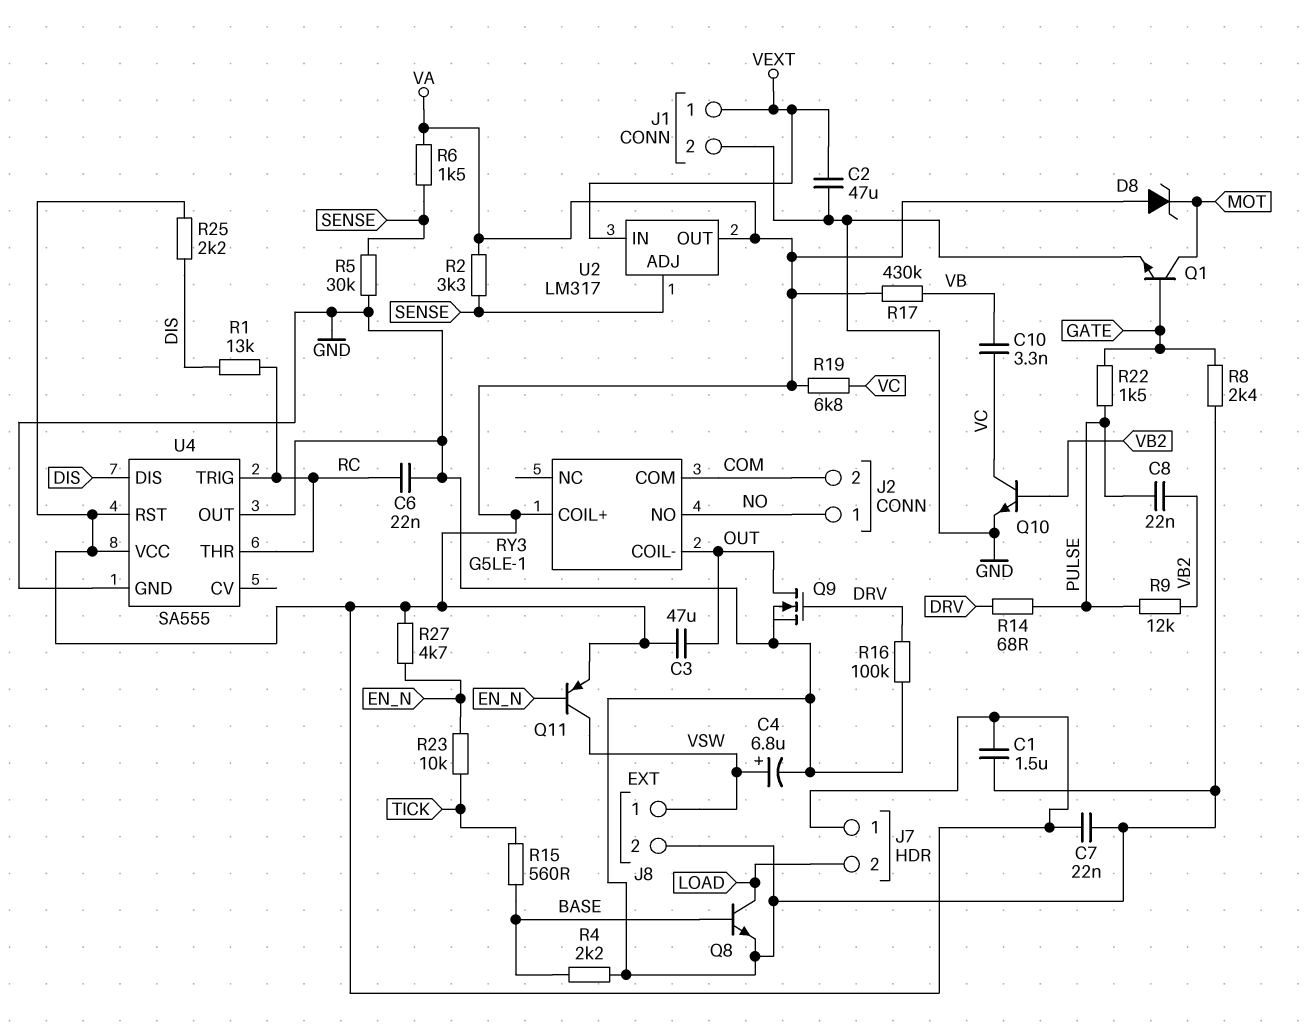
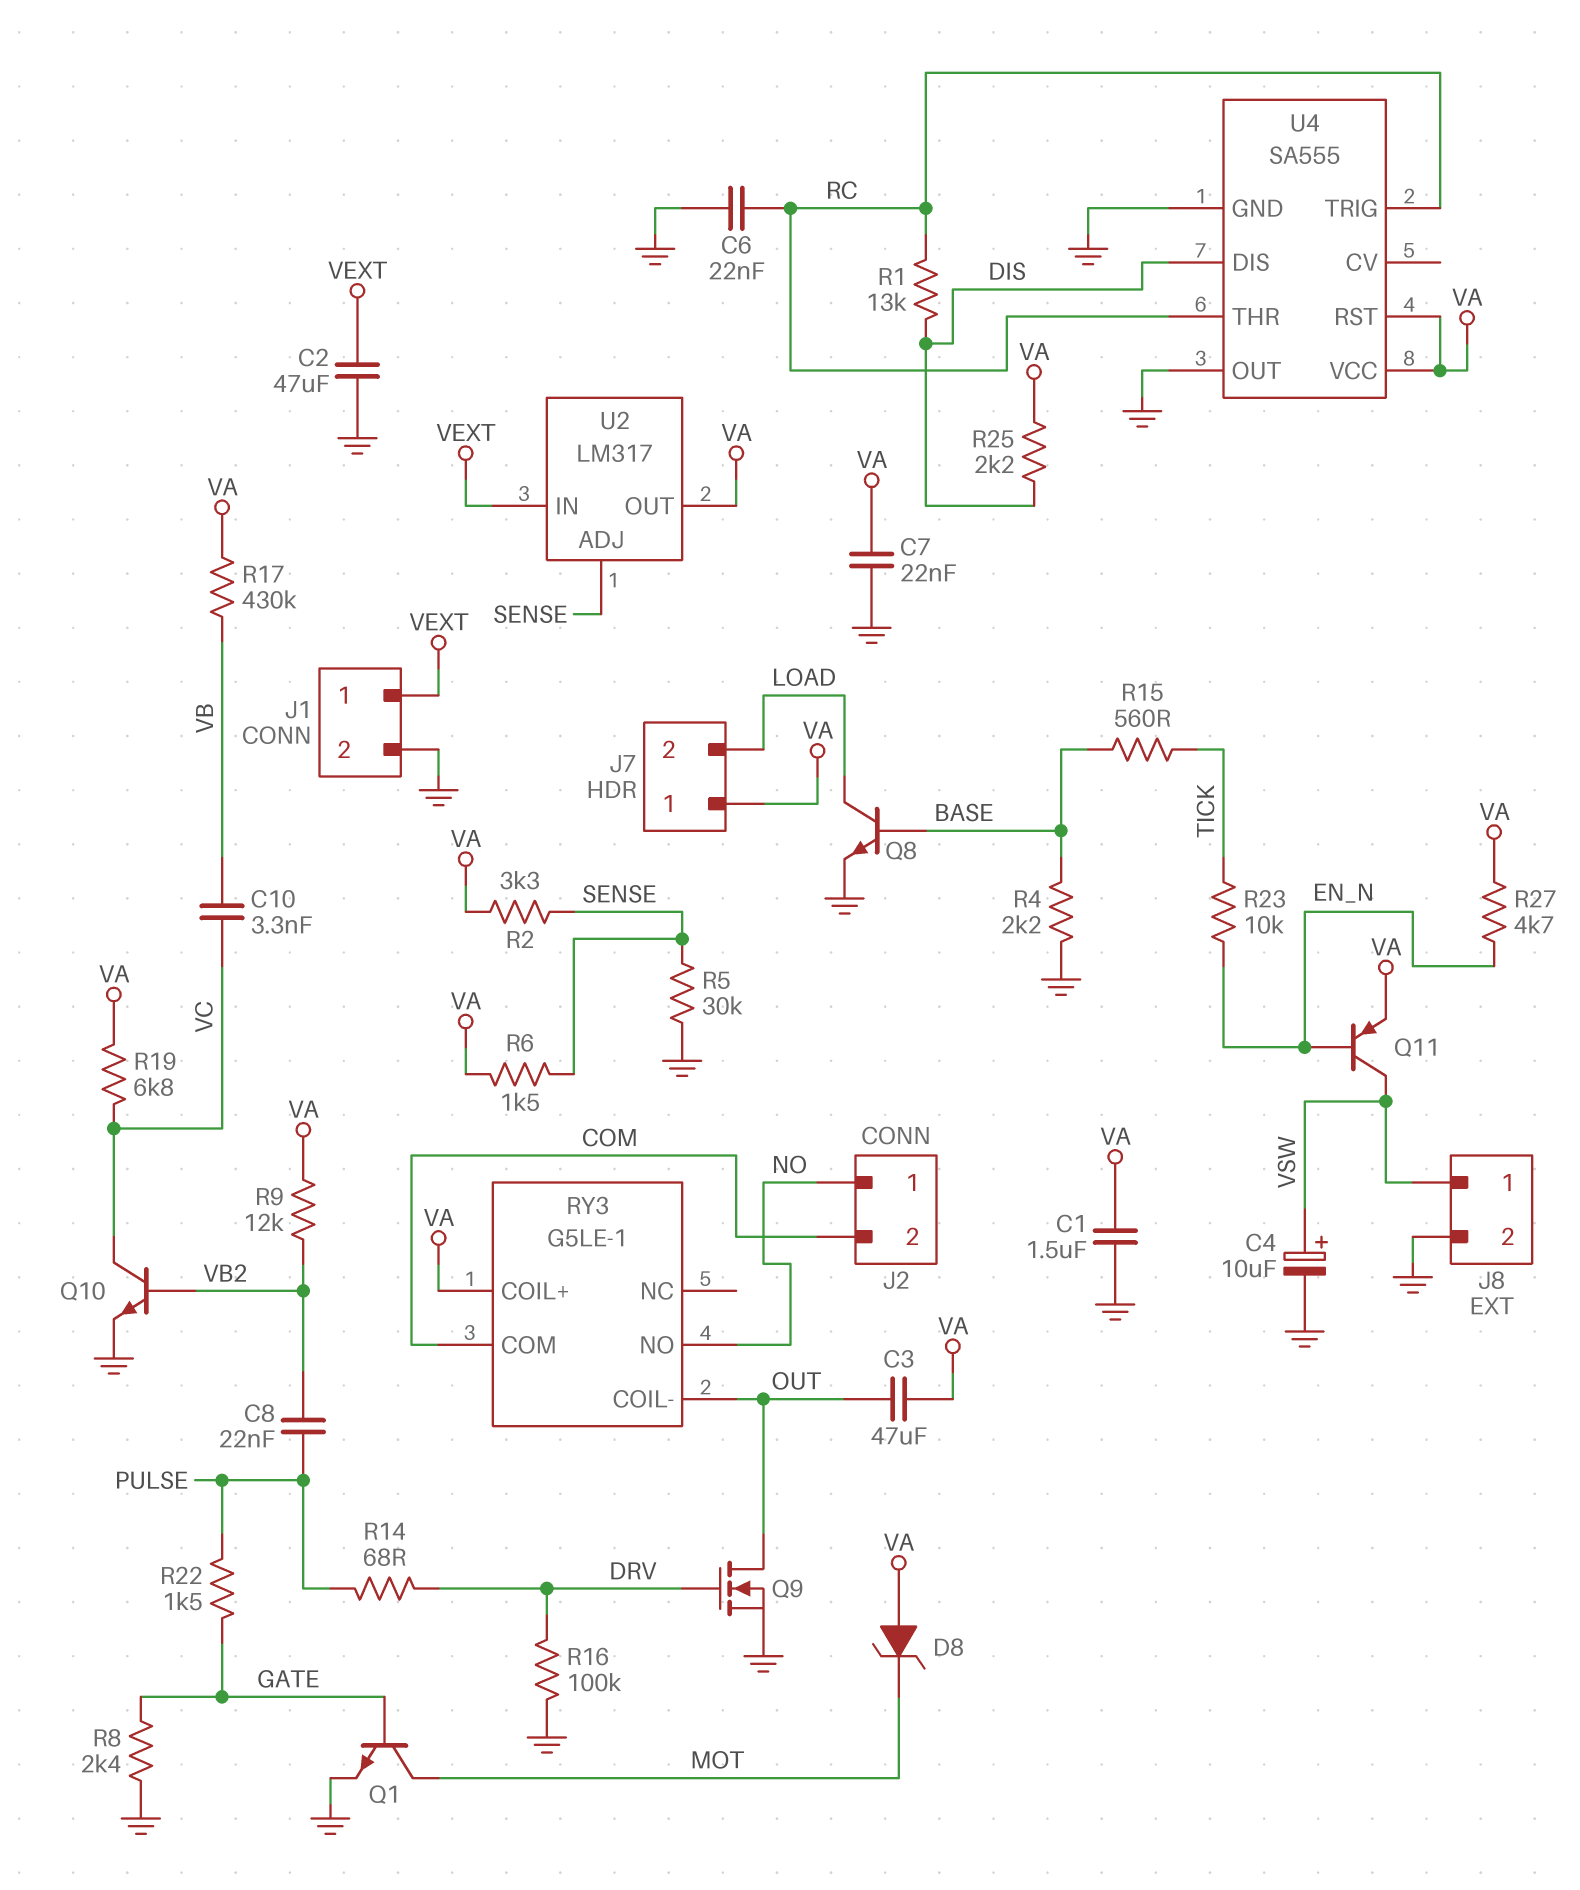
C4: 6.8uF (plus VSW, minus GND) -> 10uF (plus VSW, minus GND)
R9: 12k (PULSE, VB2) -> 12k (VA, VB2)

